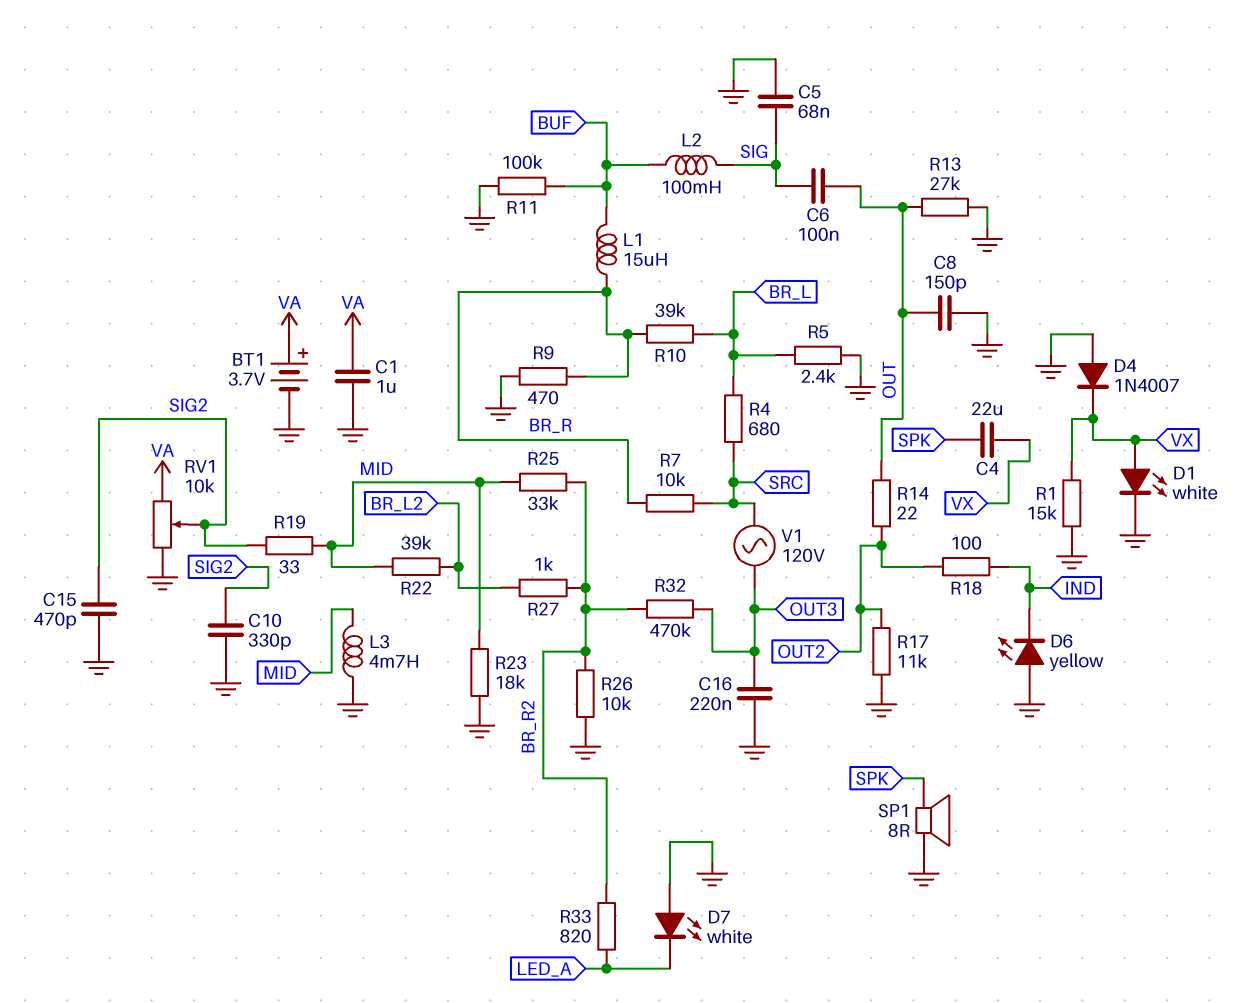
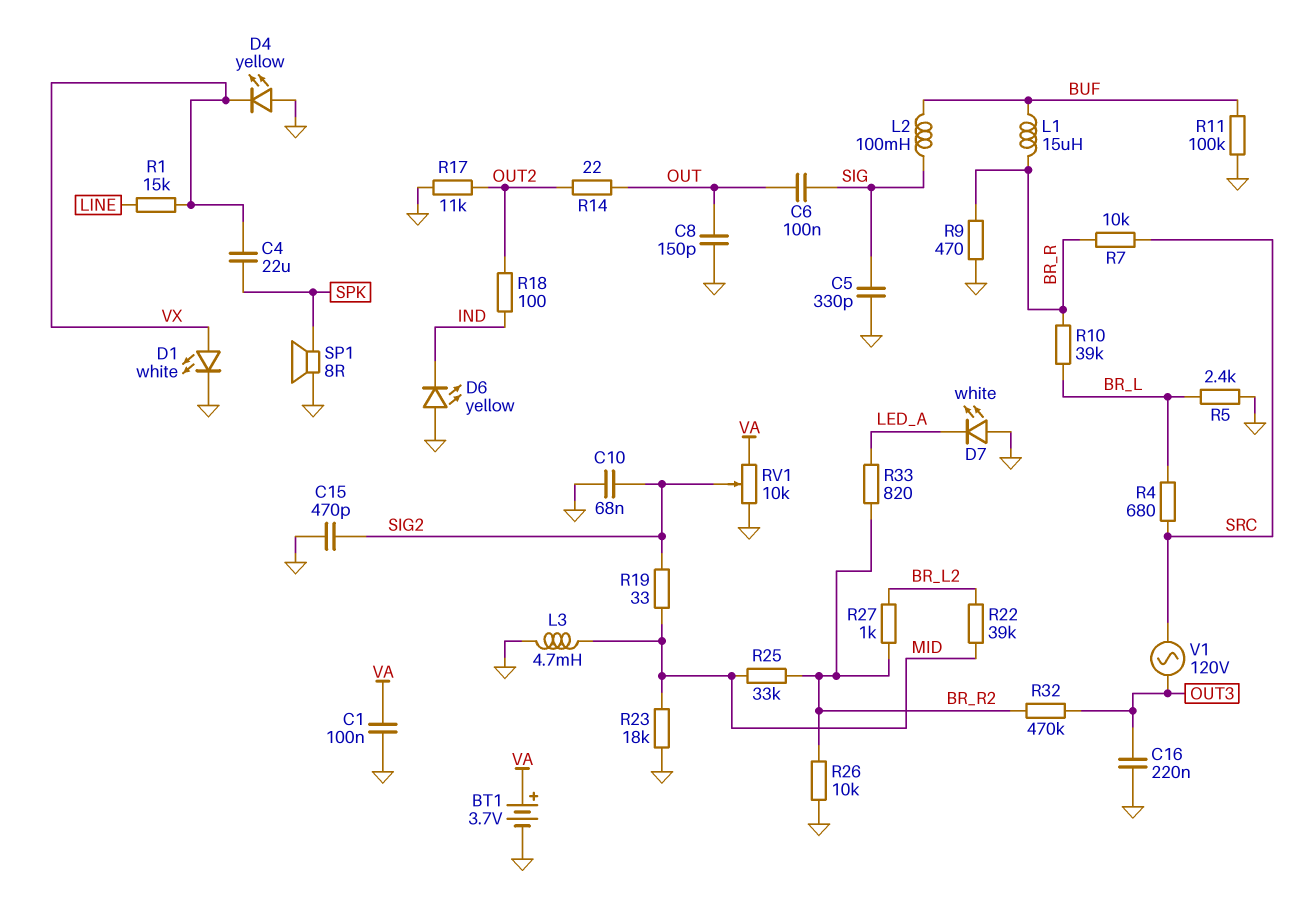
C1: 1uF (GND, VA) -> 100nF (GND, VA)
C5: 68nF (GND, SIG) -> 330pF (GND, SIG)
C10: 330pF (GND, SIG2) -> 68nF (GND, SIG2)
D4: diode 1N4007 (A GND, K VX) -> LED yellow (A GND, K VX)
R1: 15k (GND, VX) -> 15k (LINE, VX)
R13: 27k (GND, OUT) -> none

